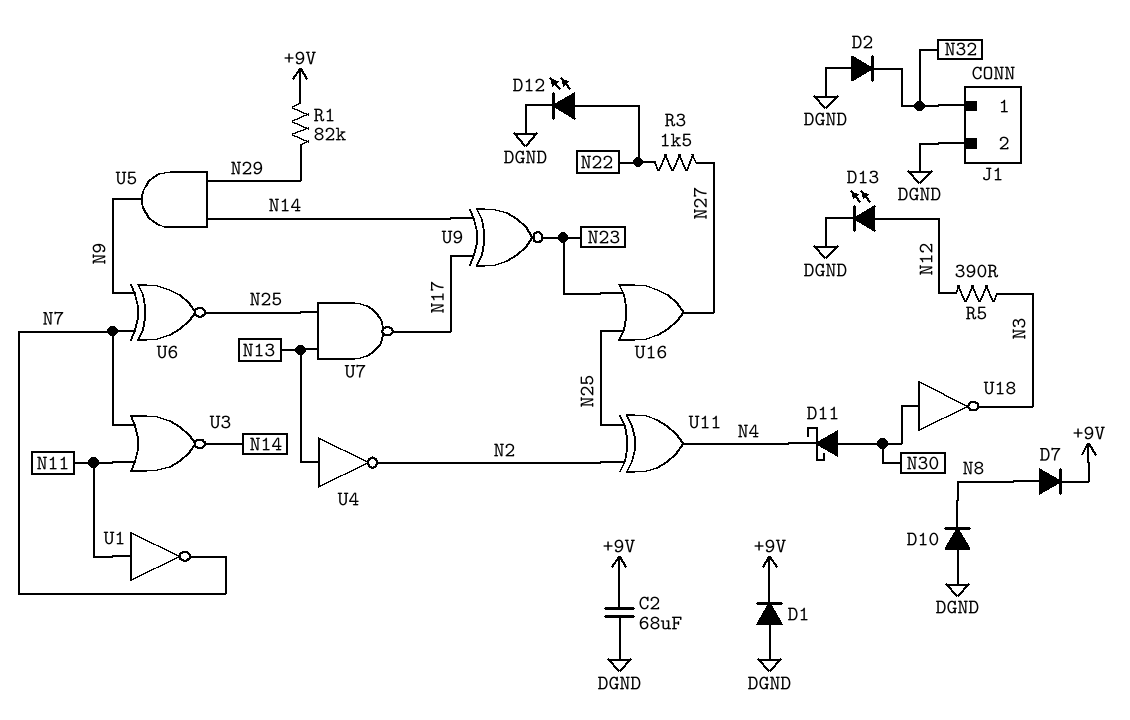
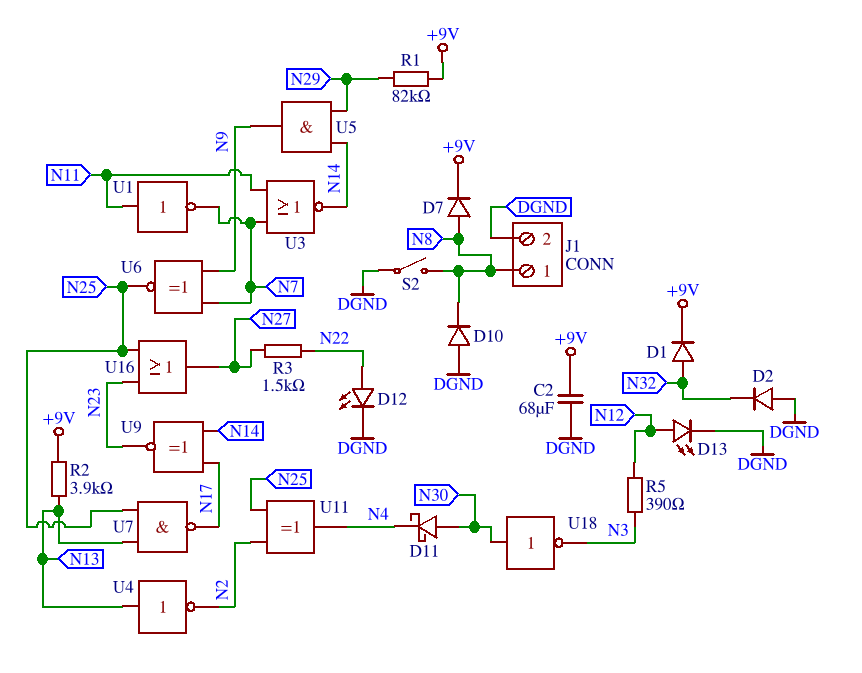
D1: diode (A DGND, K +9V) -> diode (A N32, K +9V)
J1 pin 1: N32 -> N8
R2: none -> 3.9k (+9V, N13)
S2: none -> switch (DGND, N8)

